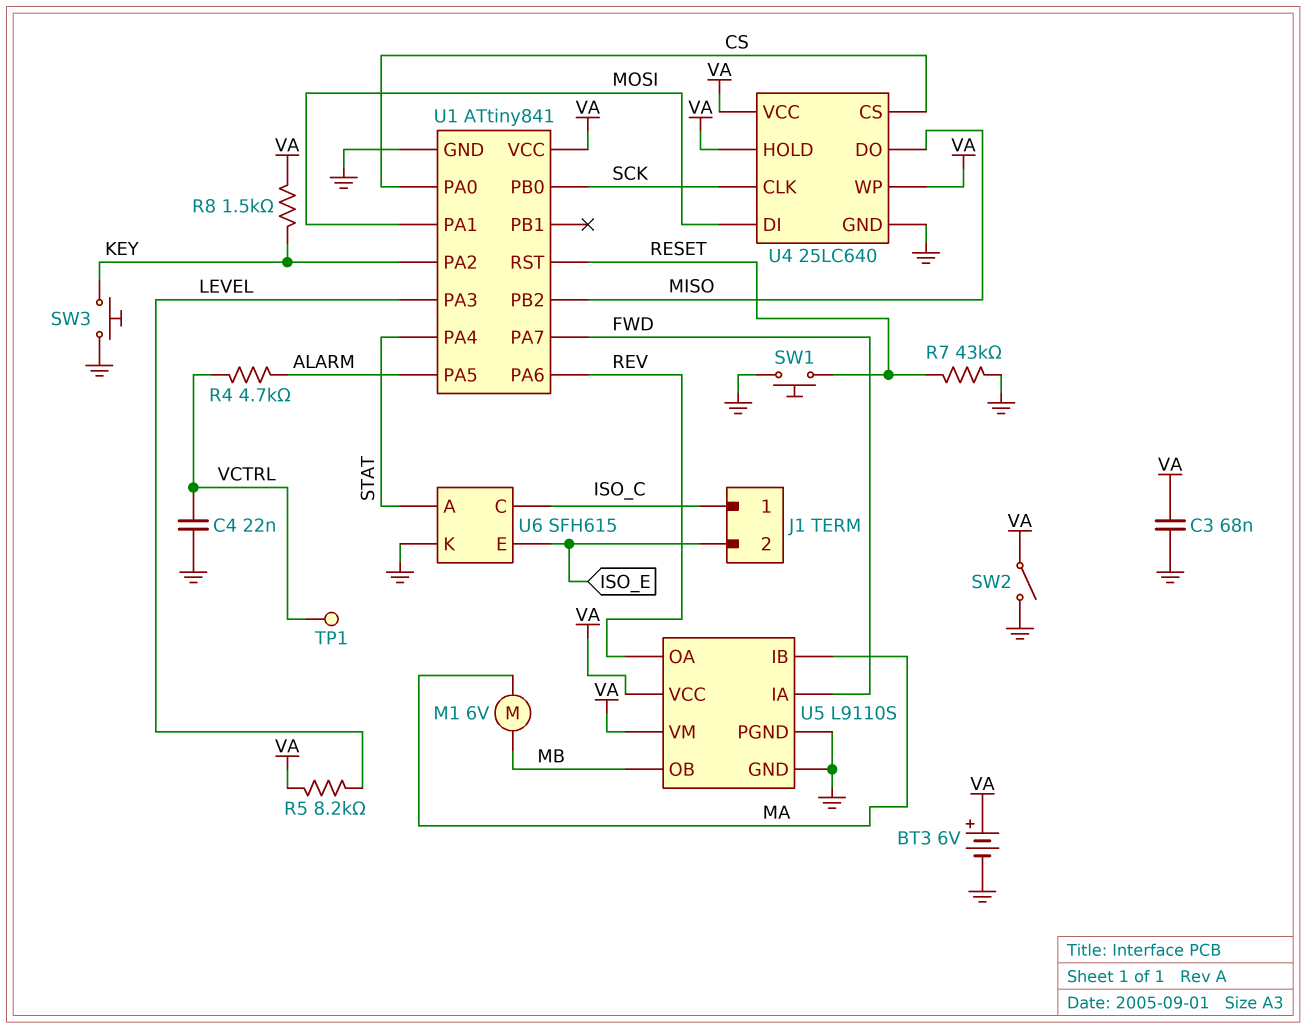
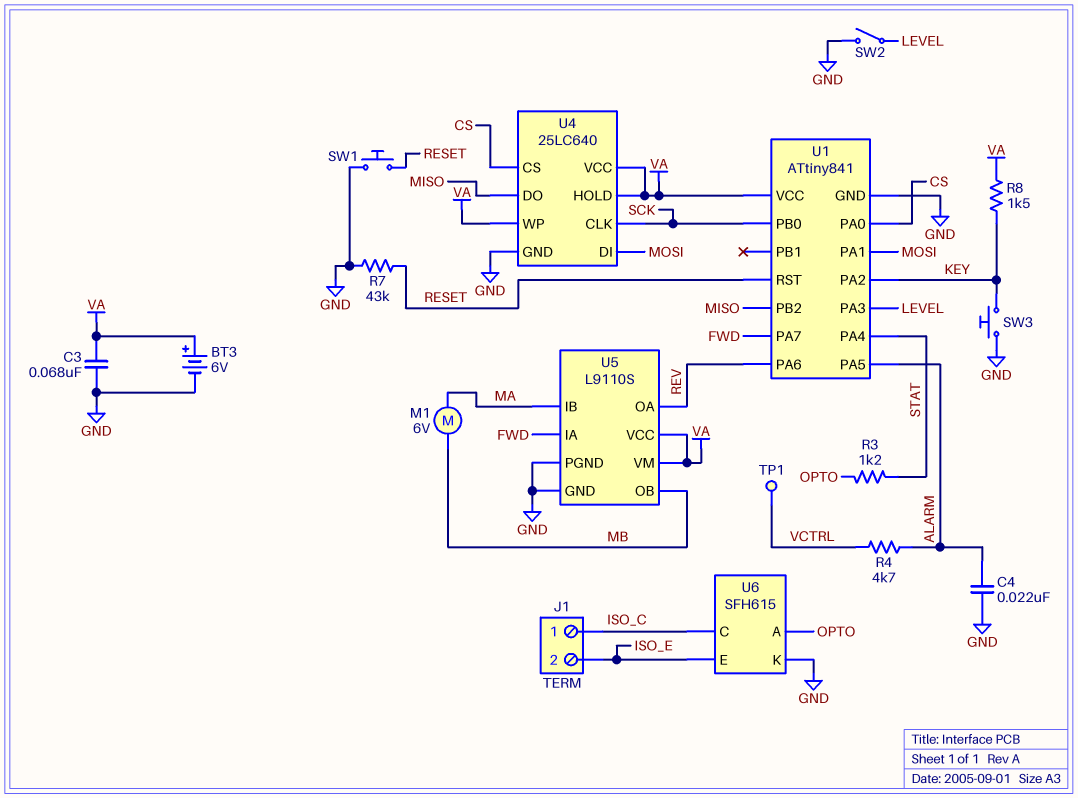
C4: 22nF (GND, VCTRL) -> 22nF (ALARM, GND)
R3: none -> 1.2k (OPTO, STAT)
R5: 8.2k (LEVEL, VA) -> none
SW2: switch (GND, VA) -> switch (GND, LEVEL)
U6 pin A: STAT -> OPTO

